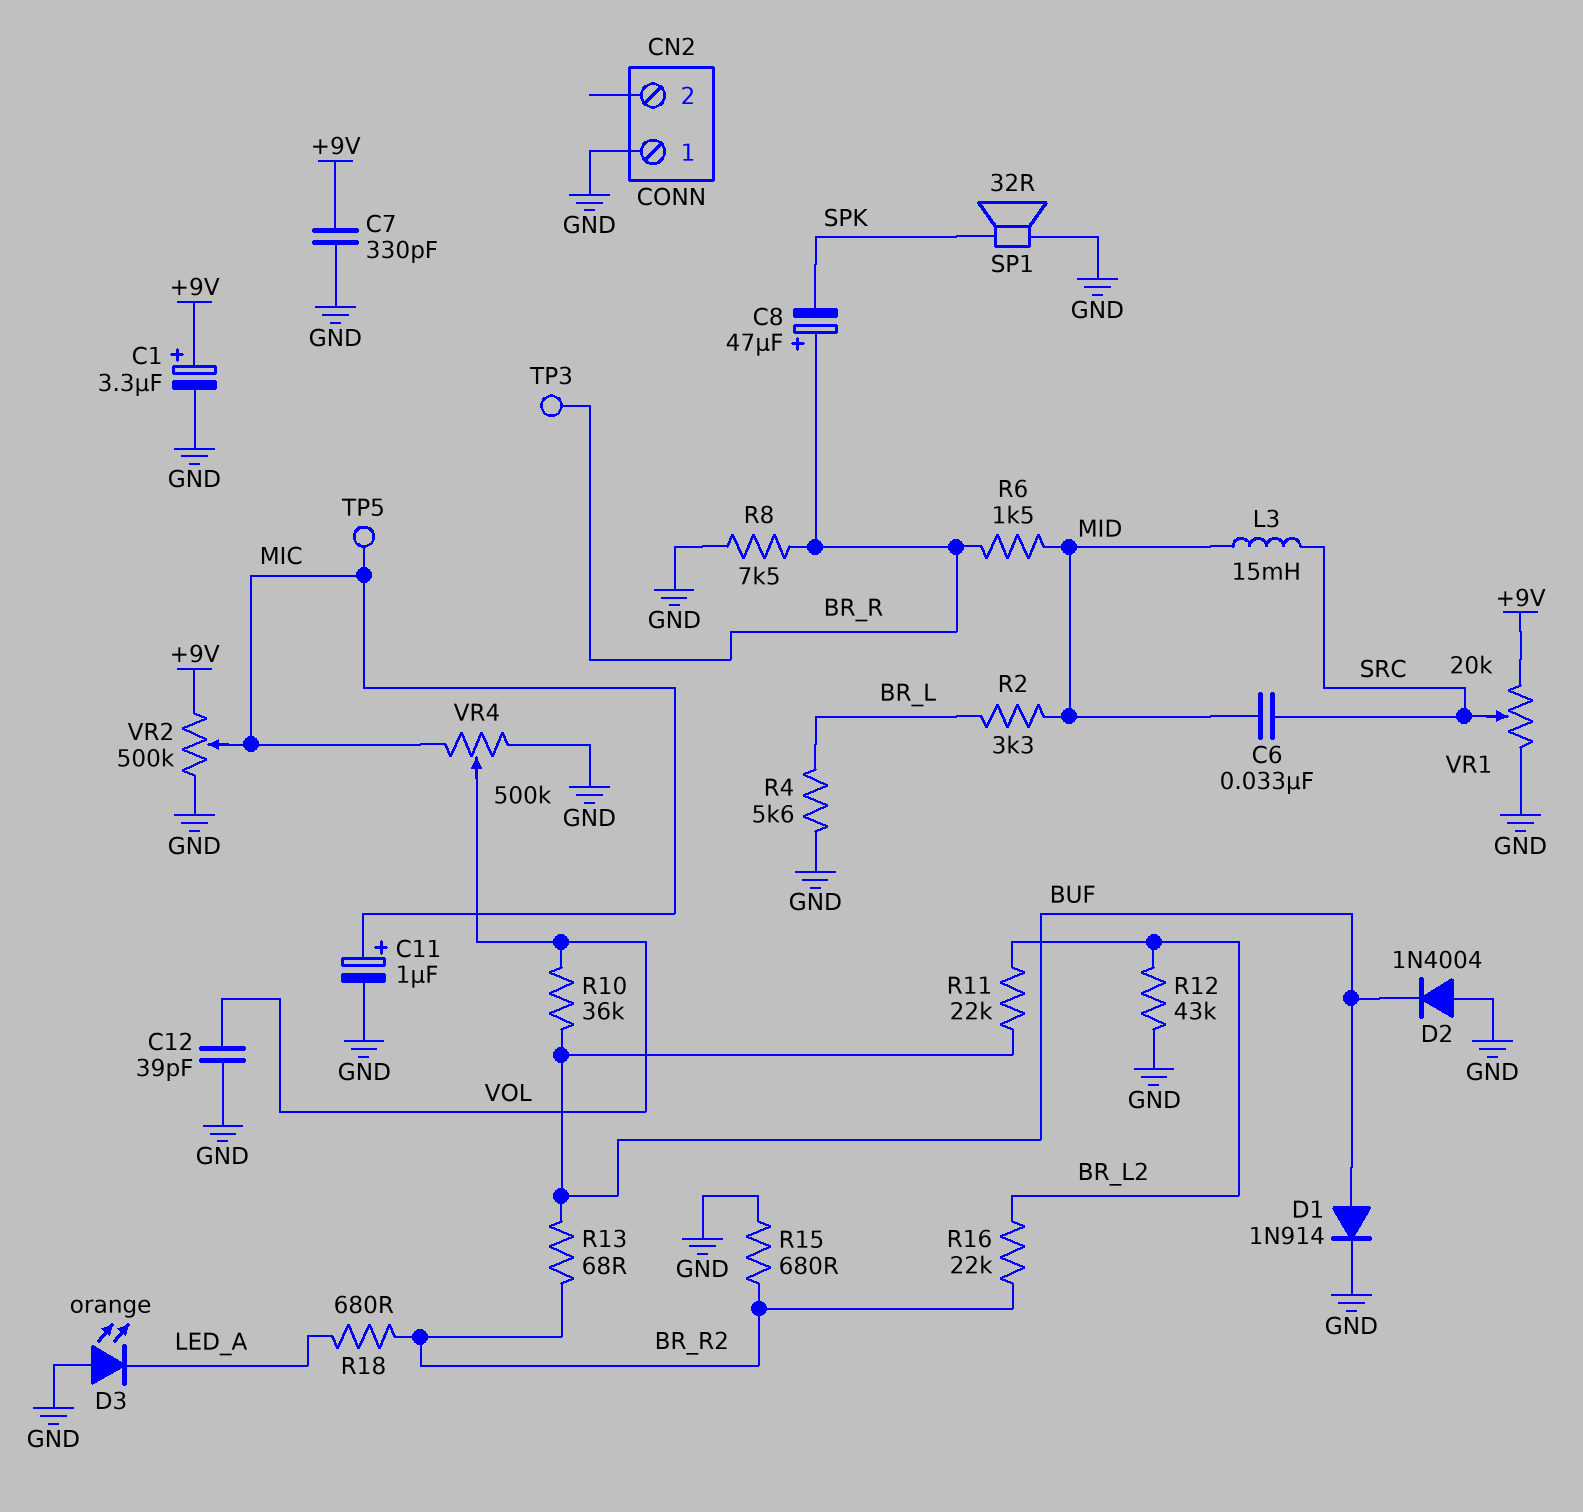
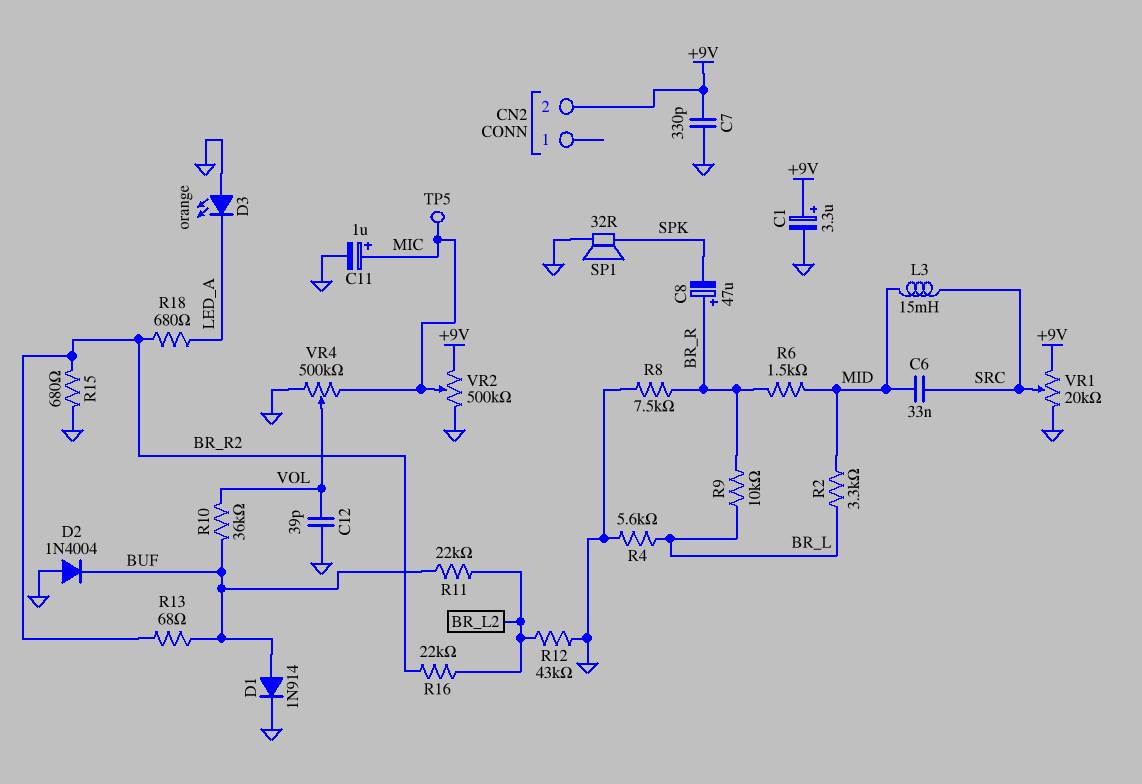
CN2 pin 1: GND -> none
CN2 pin 2: none -> +9V
R9: none -> 10k (BR_L, BR_R)
TP3: test point (BR_R) -> none

